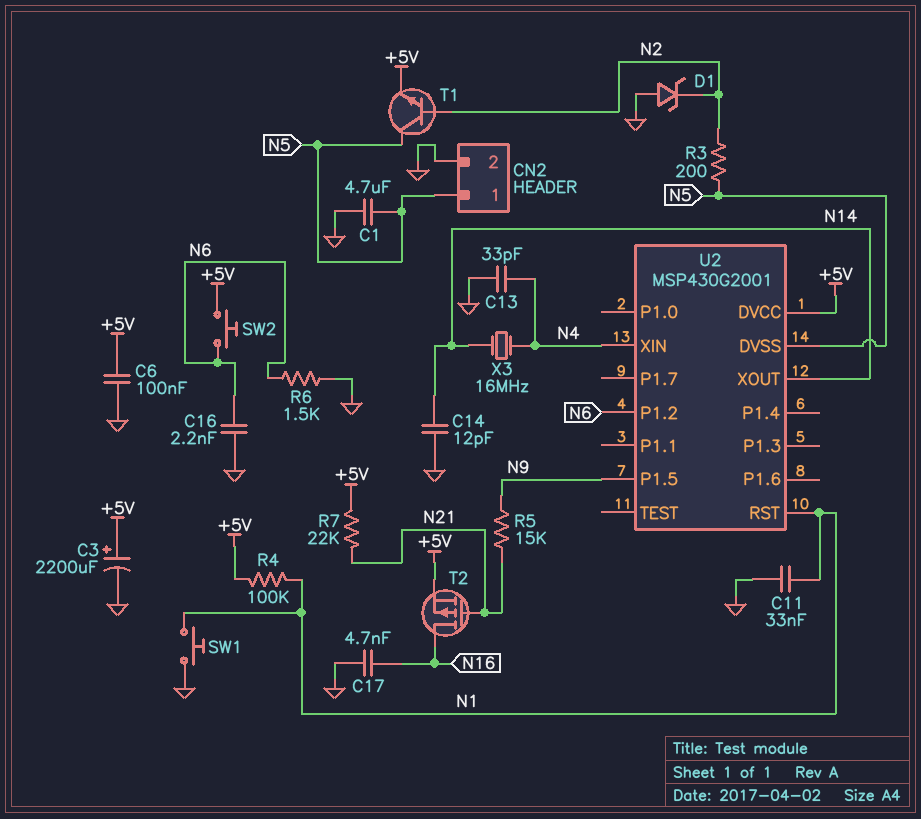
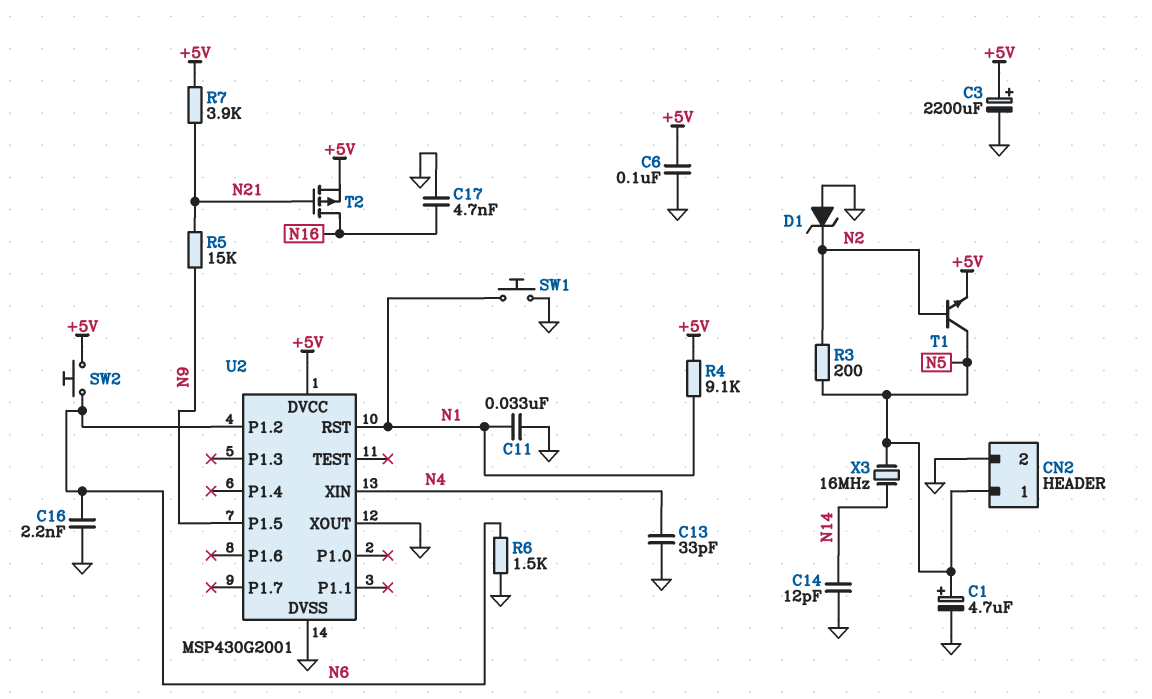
C1: 4.7uF (GND, N5) -> 4.7uF (plus N5, minus GND)
R4: 100k (+5V, N1) -> 9.1k (+5V, N1)
R7: 22k (+5V, N21) -> 3.9k (+5V, N21)
U2 pin DVSS: N5 -> GND
U2 pin XOUT: N14 -> GND
X3: 16MHz (N4, N14) -> 16MHz (N5, N14)

